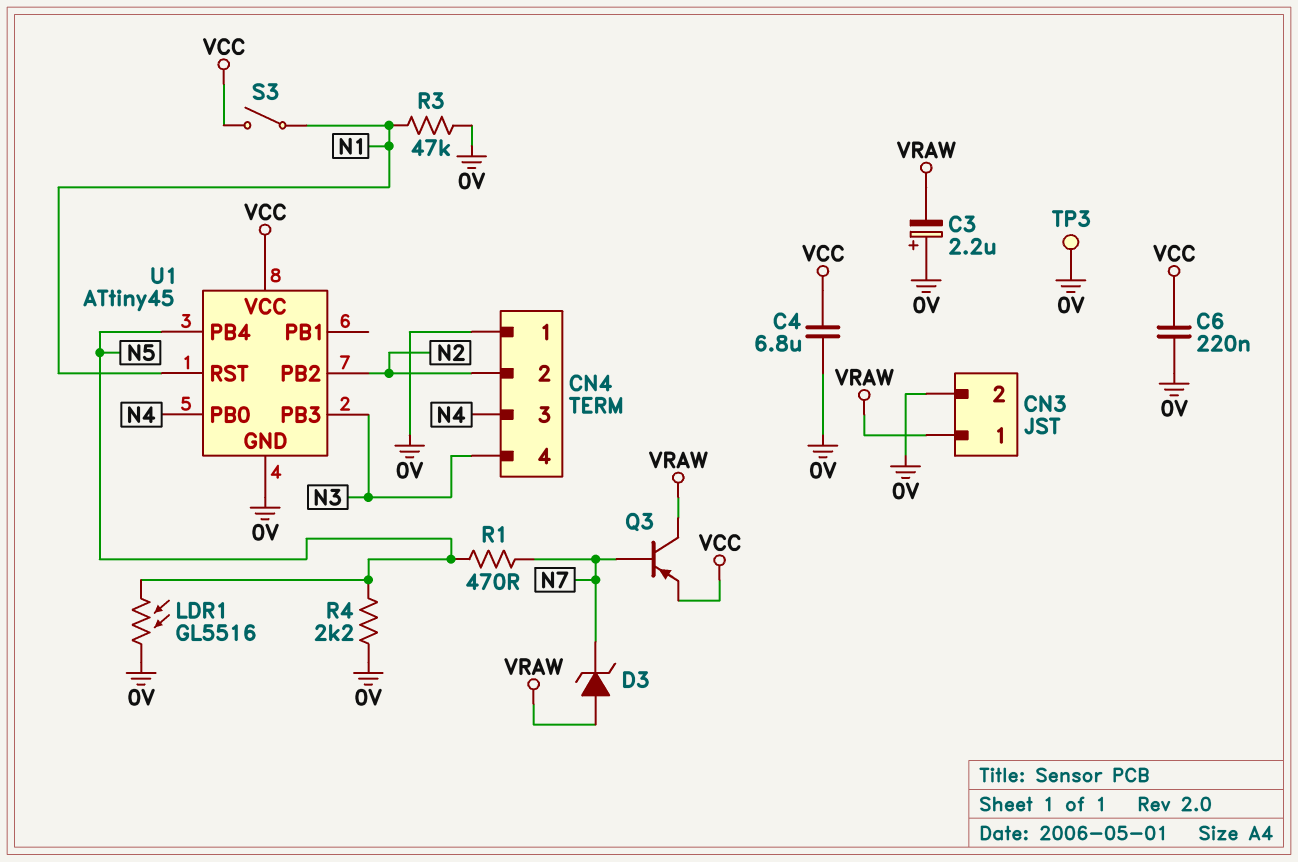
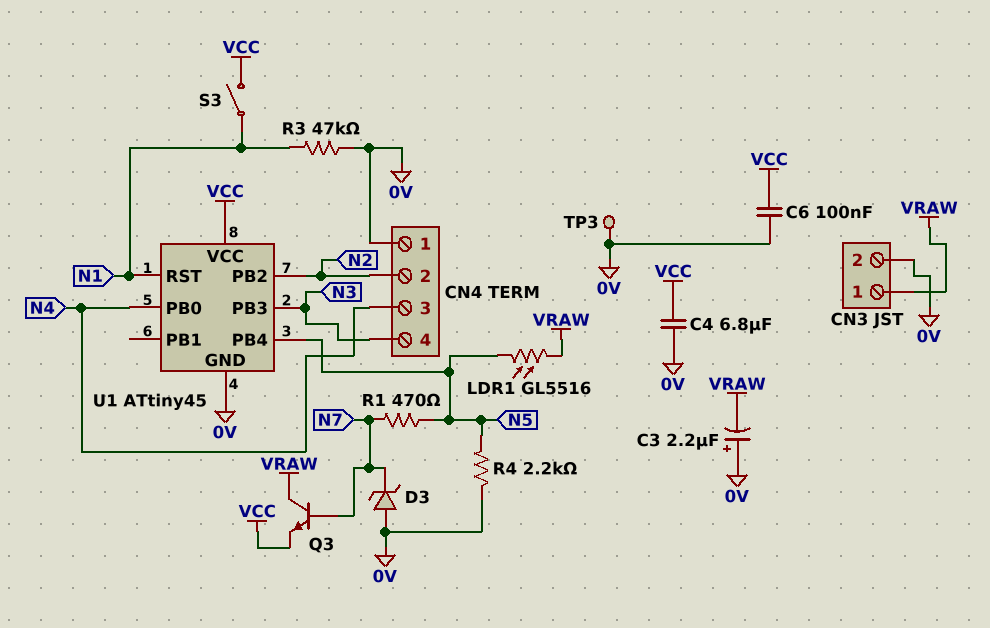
C6: 220nF (0V, VCC) -> 100nF (0V, VCC)
D3: zener (A VRAW, K N7) -> zener (A 0V, K N7)
LDR1: GL5516 (0V, N5) -> GL5516 (N5, VRAW)
Q3: PNP (B N7, C VRAW, E VCC) -> NPN (B N7, C VRAW, E VCC)

